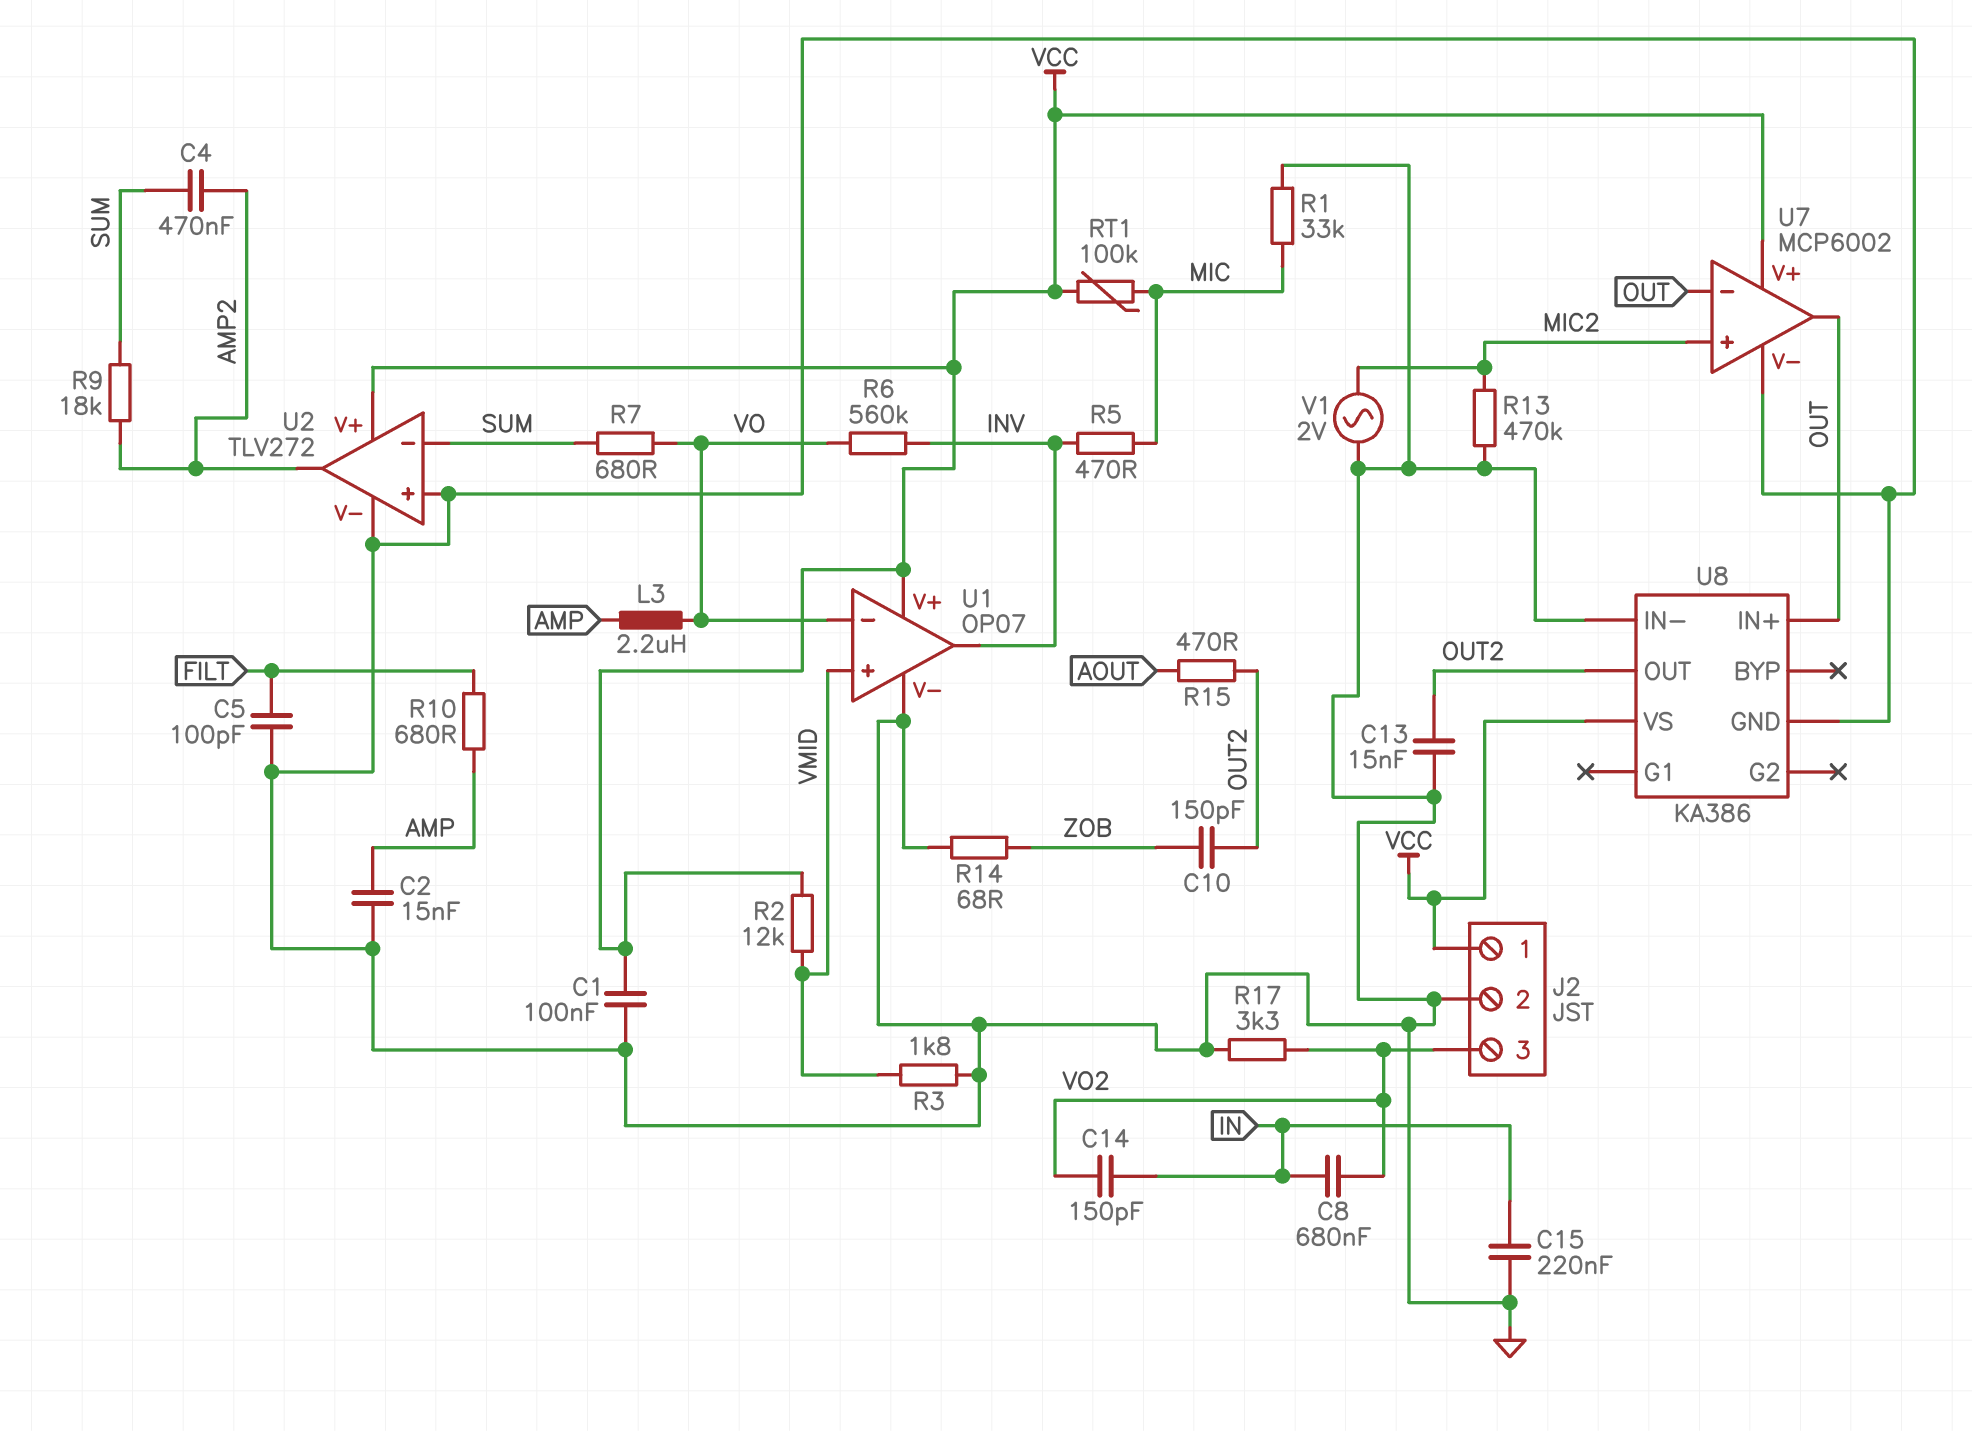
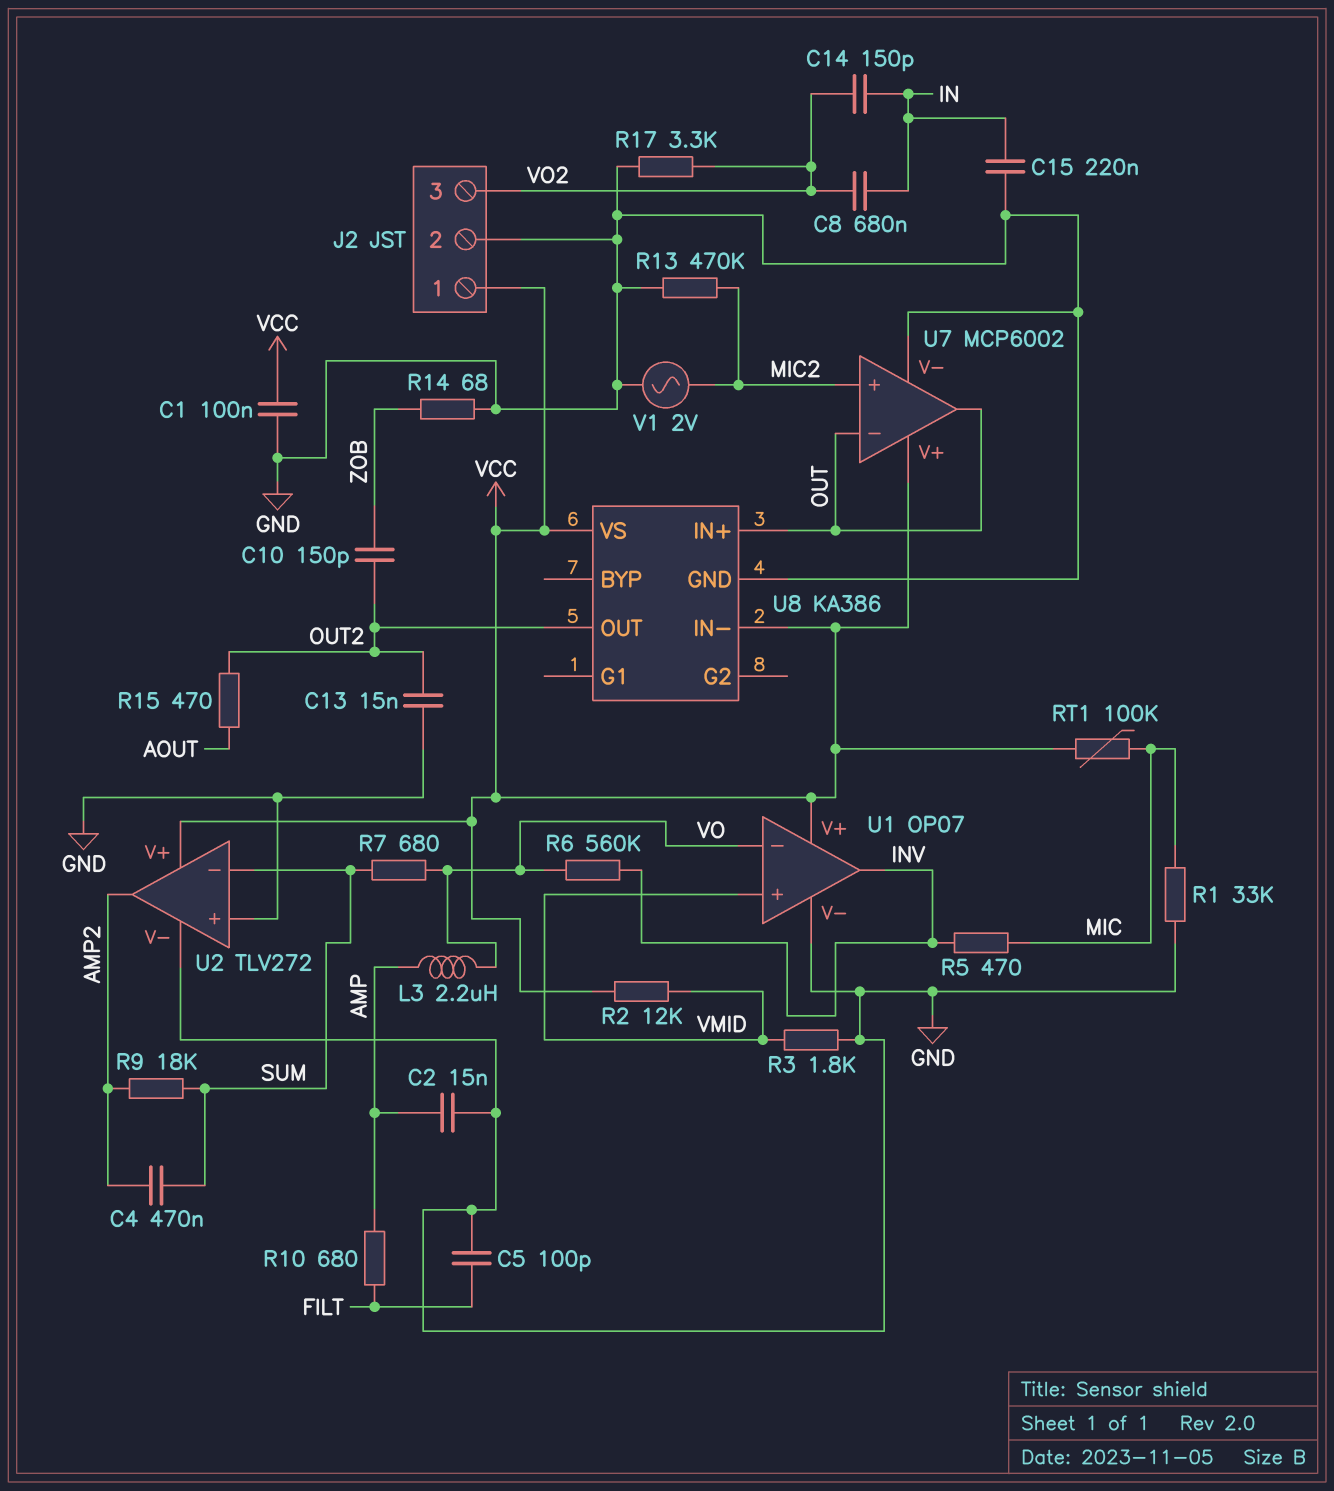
U8 pin IN-: GND -> VCC

